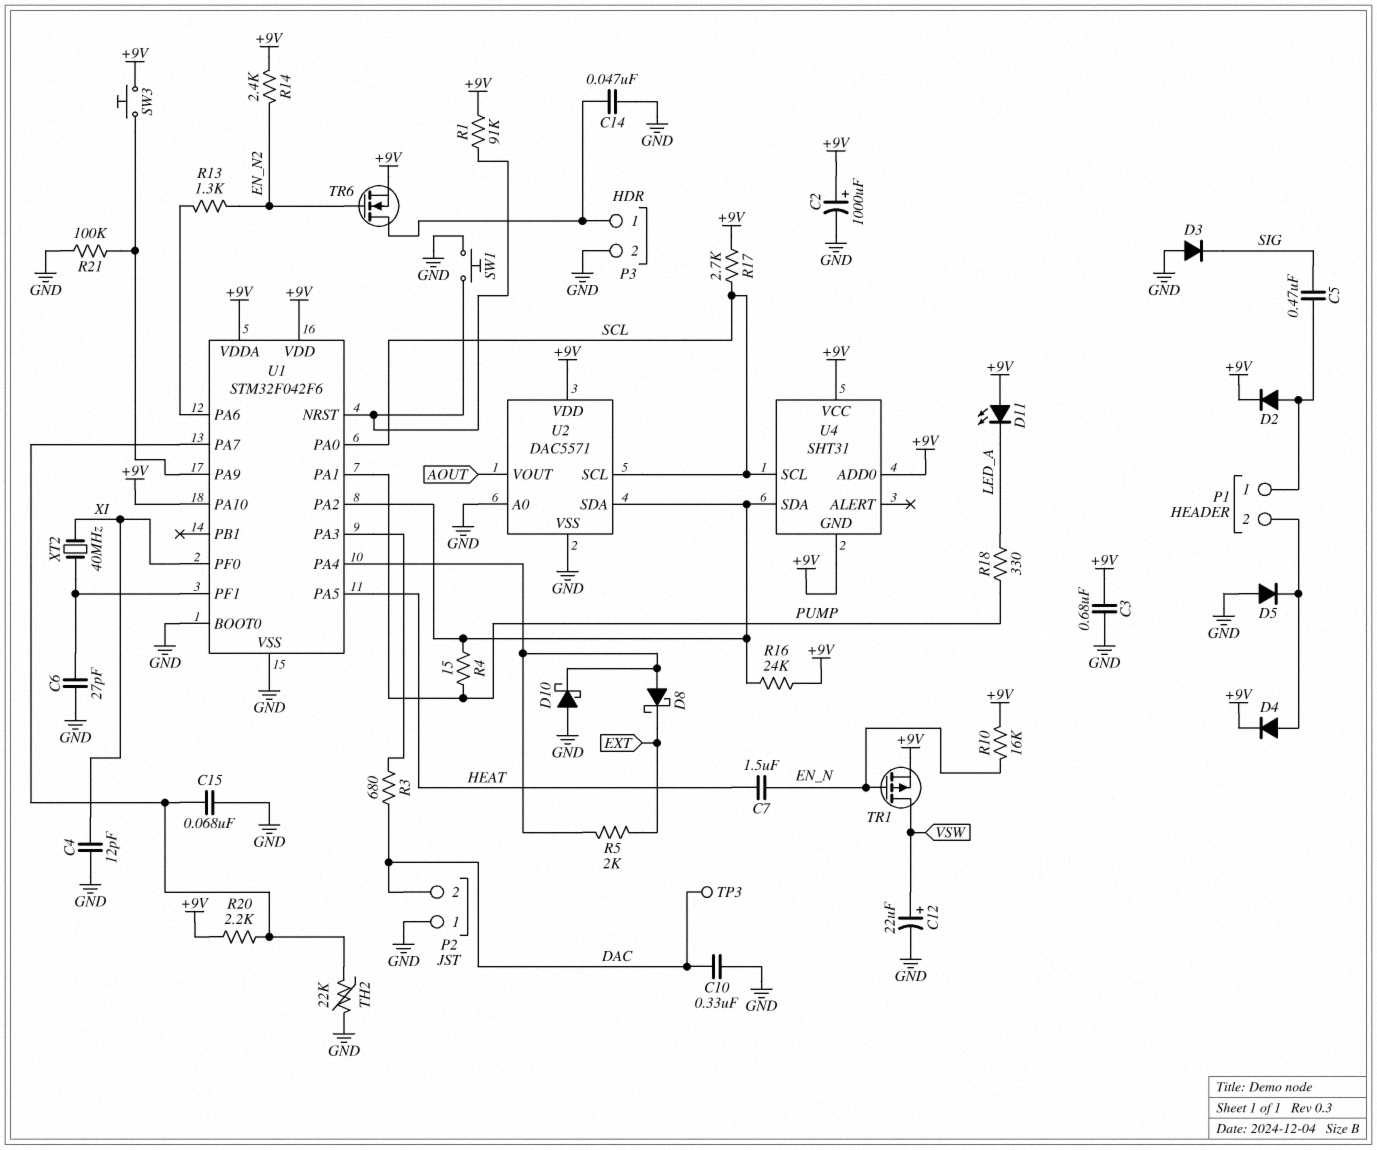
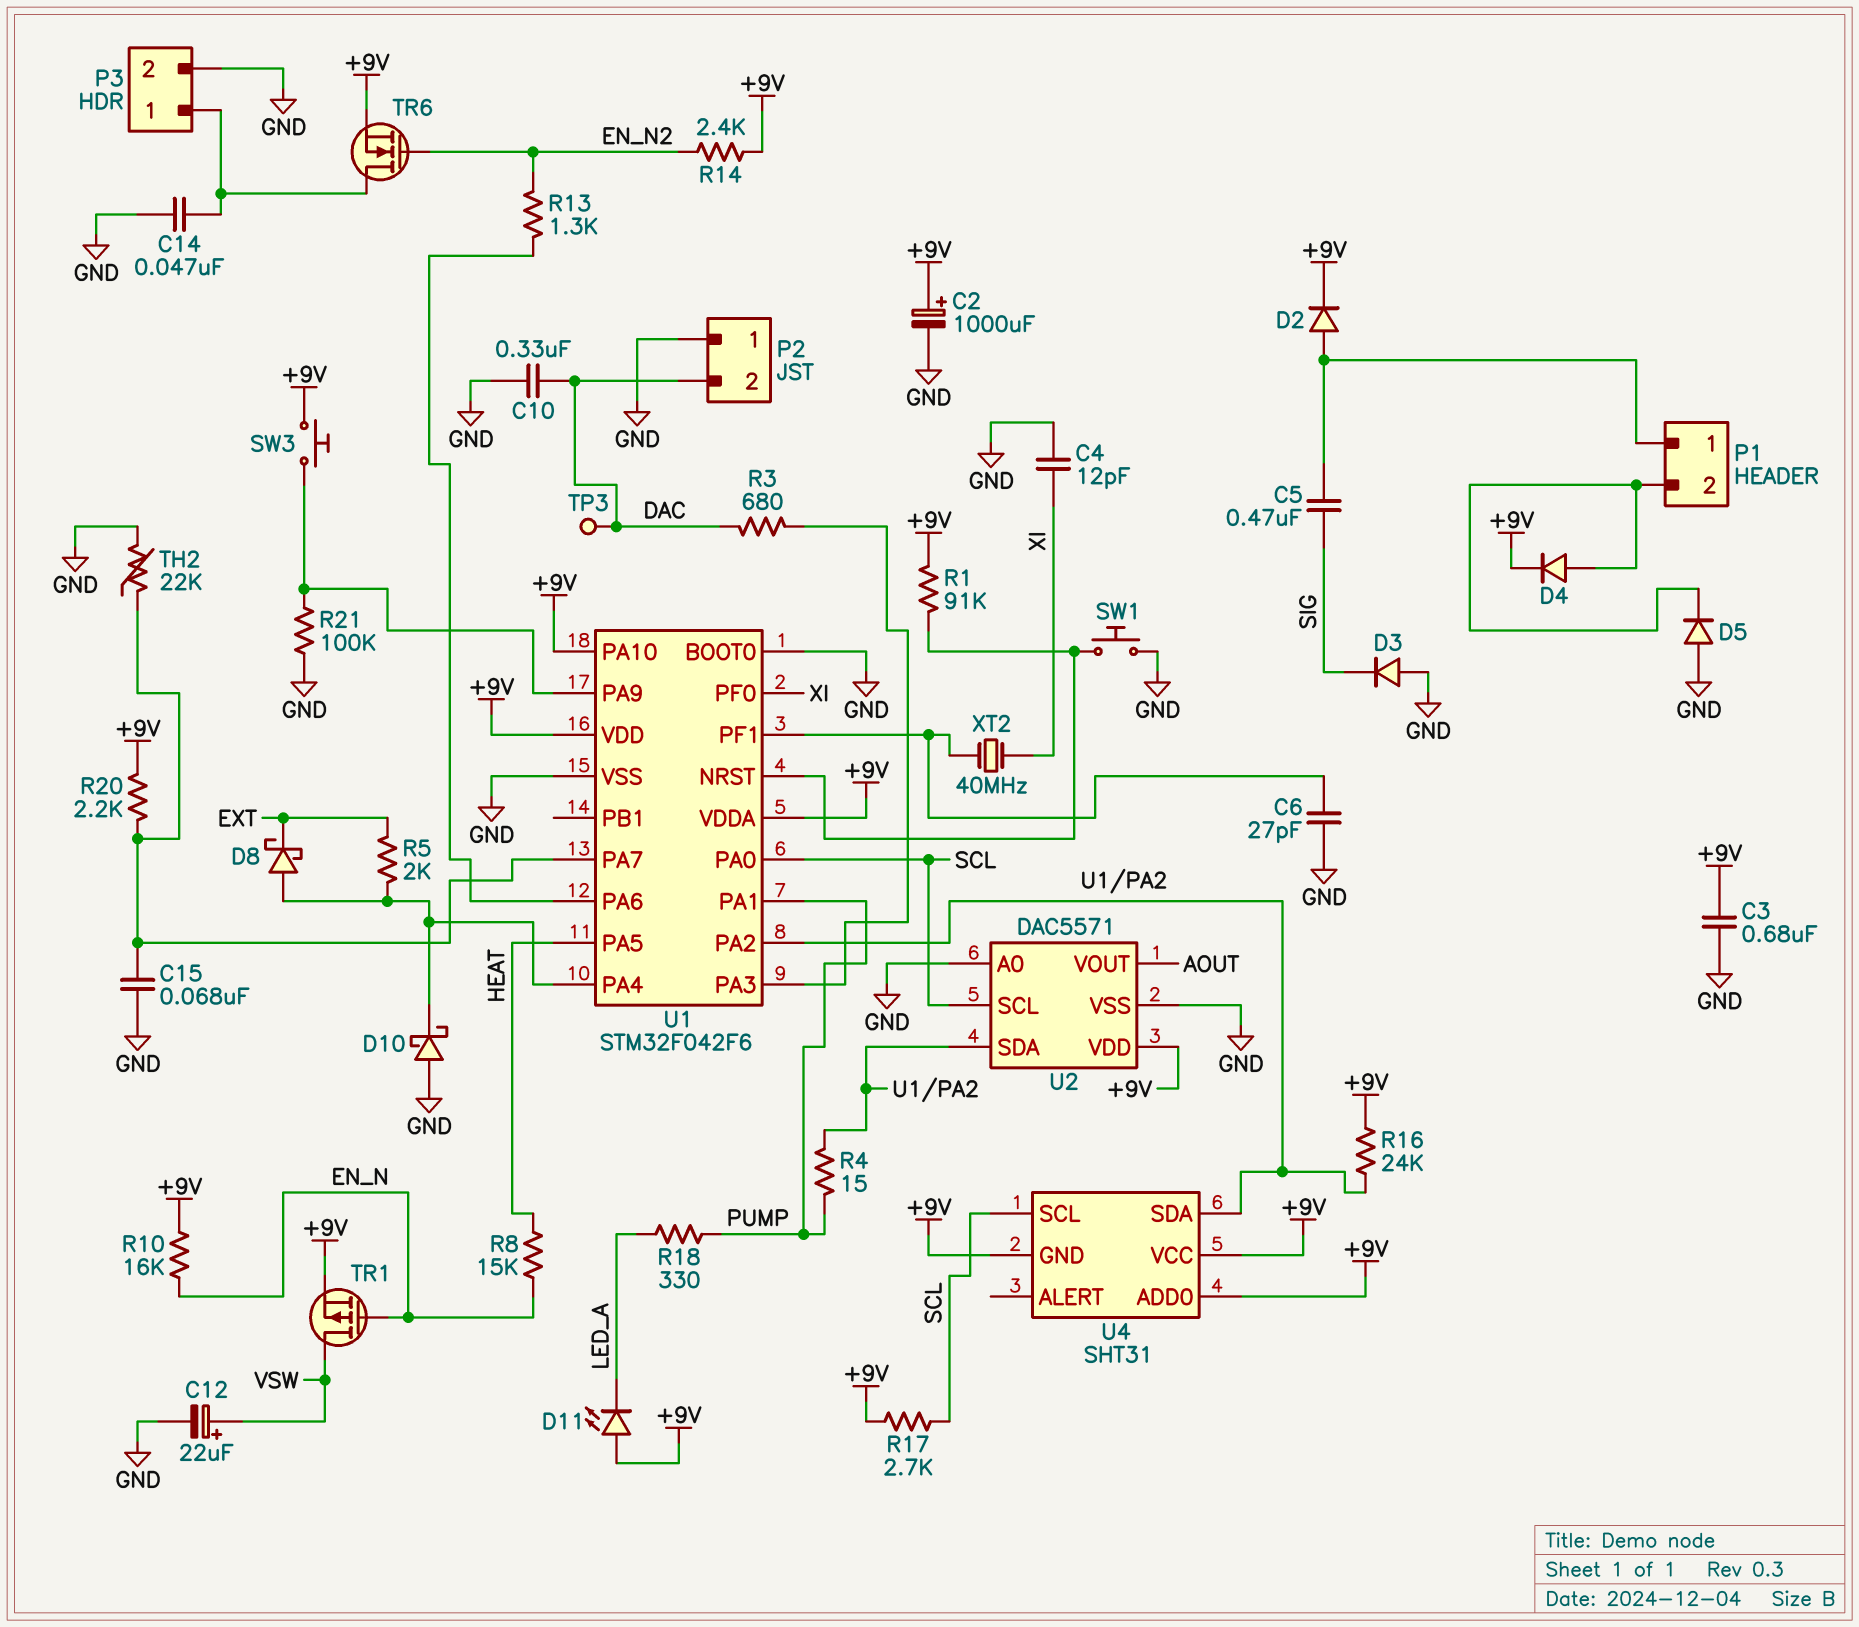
C7: 1.5uF (EN_N, HEAT) -> none
R8: none -> 15k (EN_N, HEAT)

